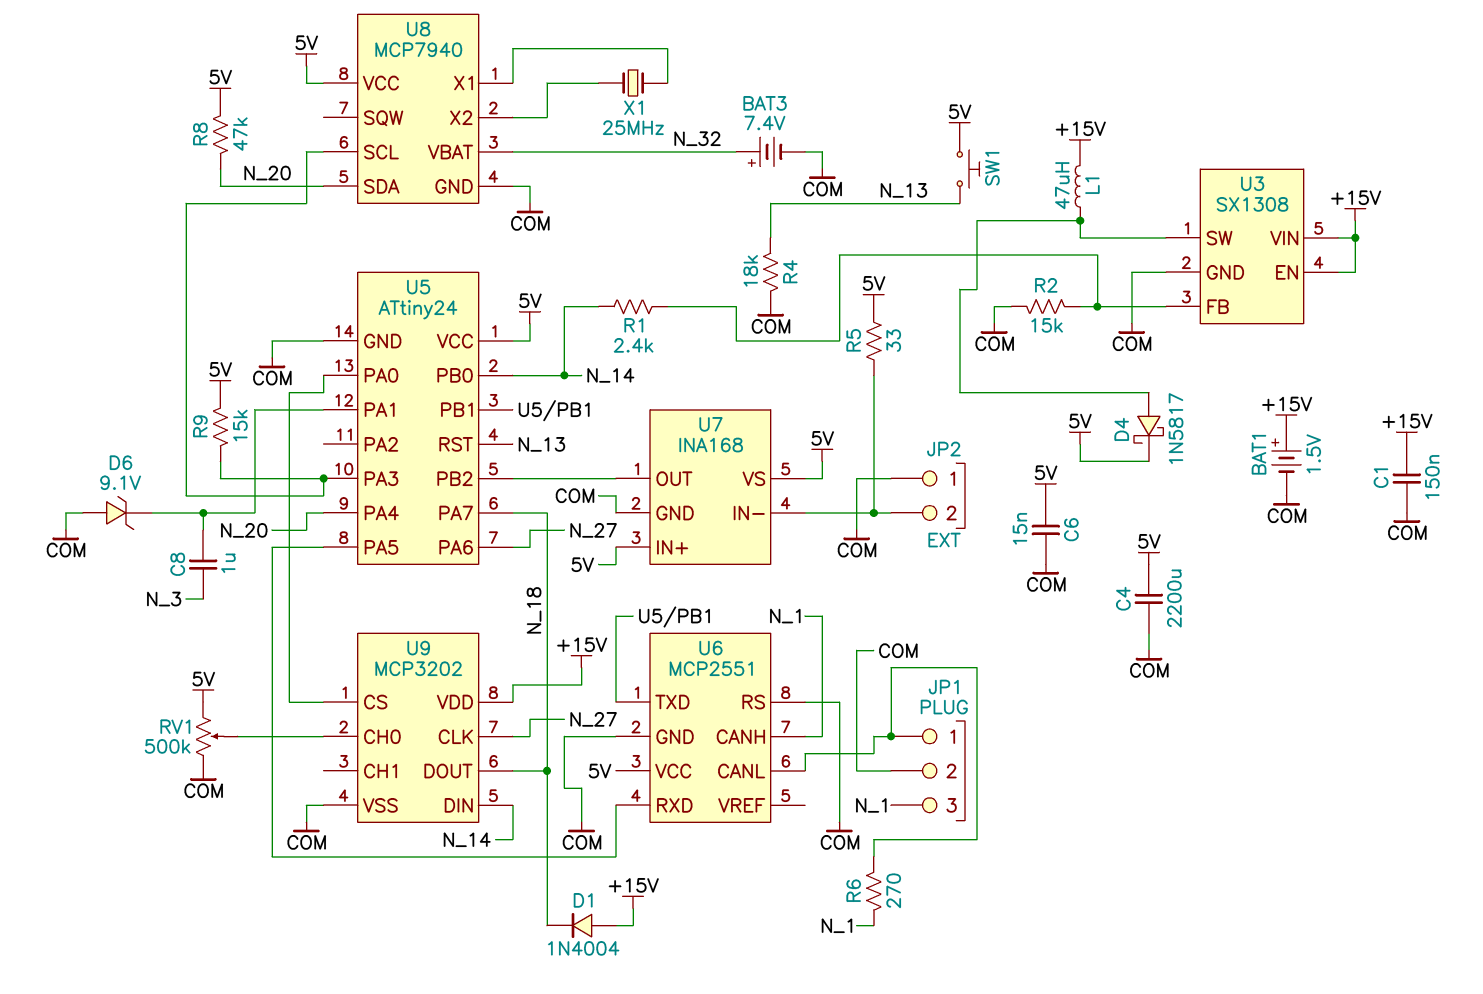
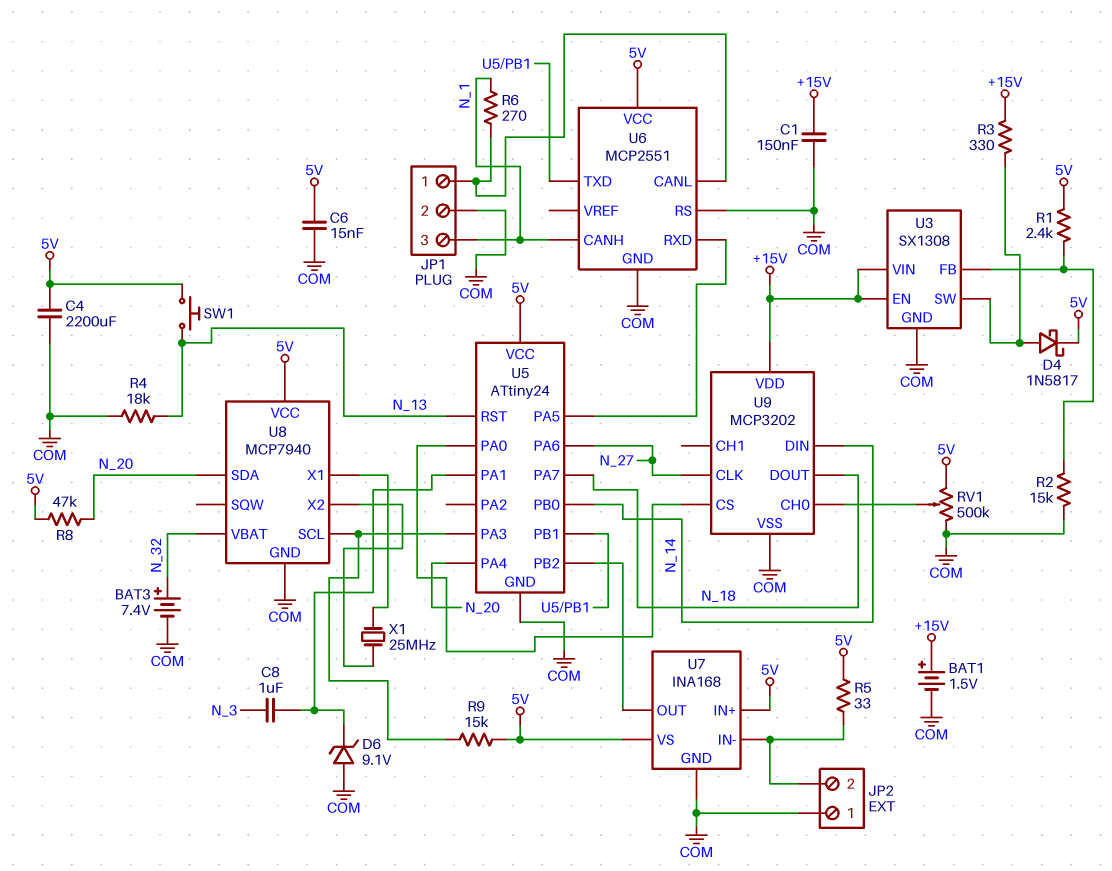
D1: diode 1N4004 (A +15V, K N_18) -> none
L1: 47uH (+15V, U3/SW) -> none
R1: 2.4k (N_14, U3/FB) -> 2.4k (5V, U3/FB)
R3: none -> 330 (+15V, U3/SW)

